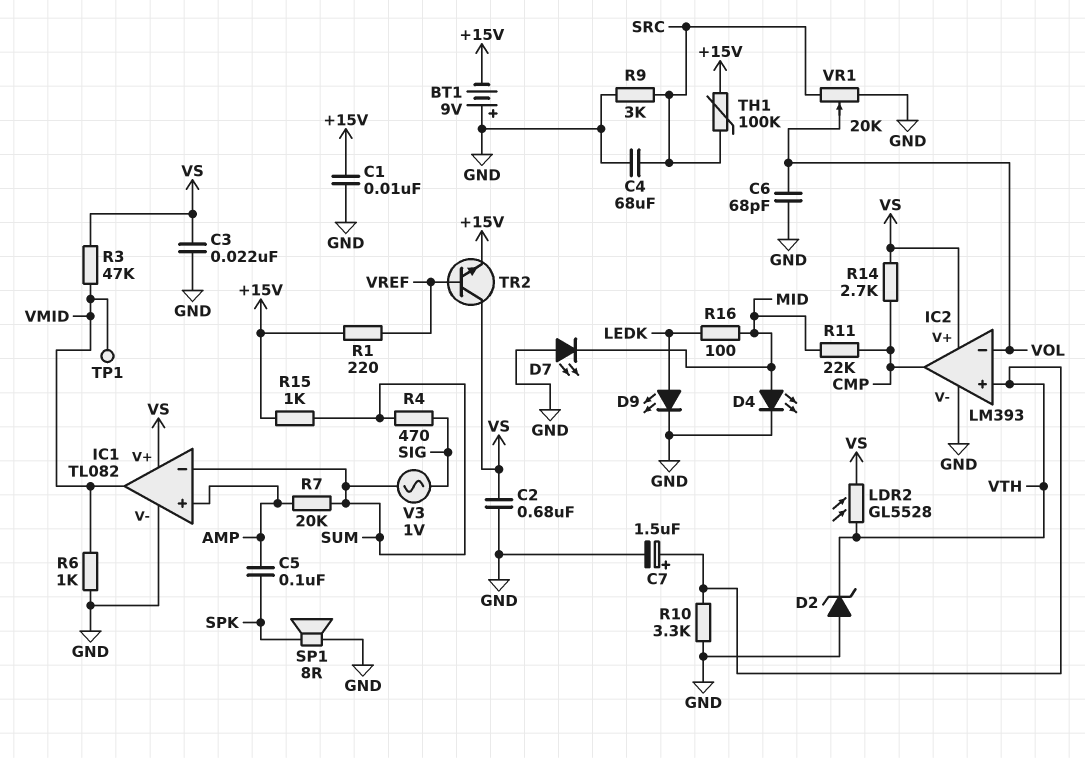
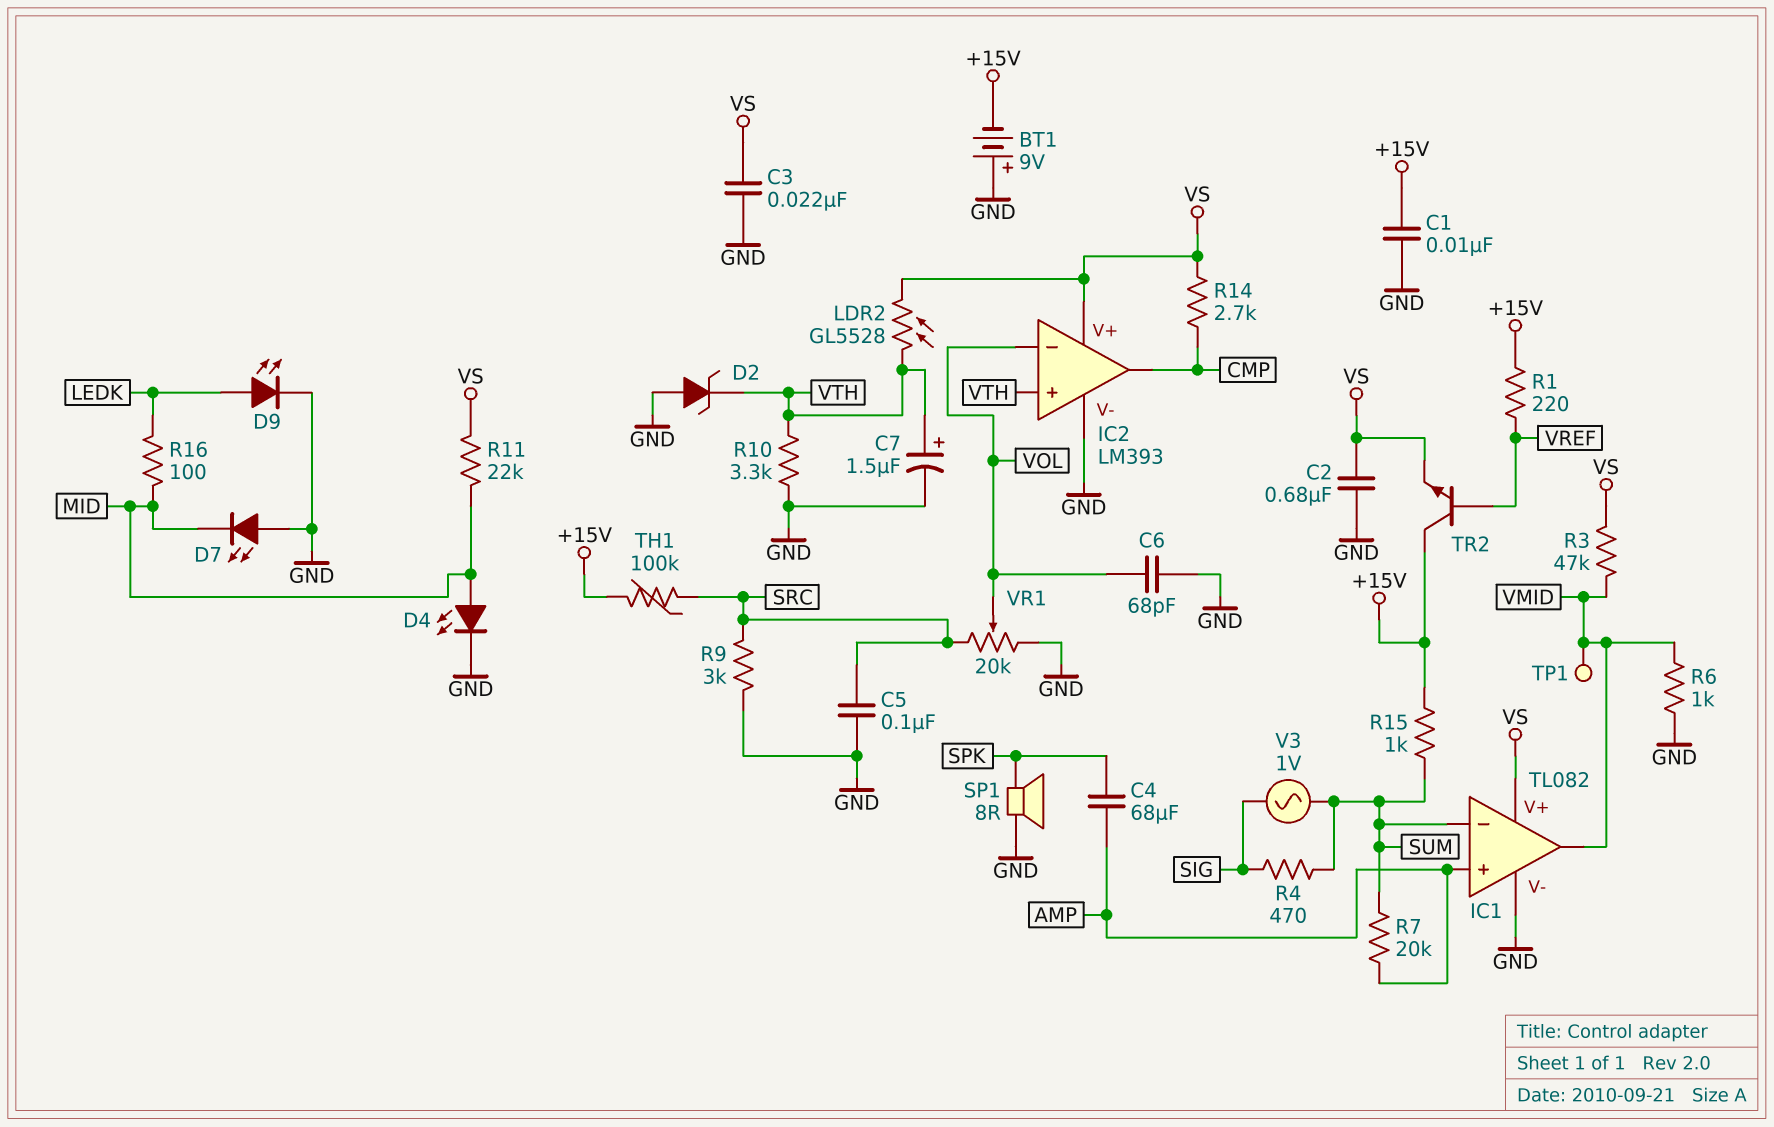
C4: 68uF (GND, SRC) -> 68uF (AMP, SPK)
C5: 100nF (AMP, SPK) -> 100nF (GND, SRC)
R11: 22k (CMP, MID) -> 22k (MID, VS)
TR2: NPN (B VREF, C VS, E +15V) -> NPN (B VREF, C +15V, E VS)

